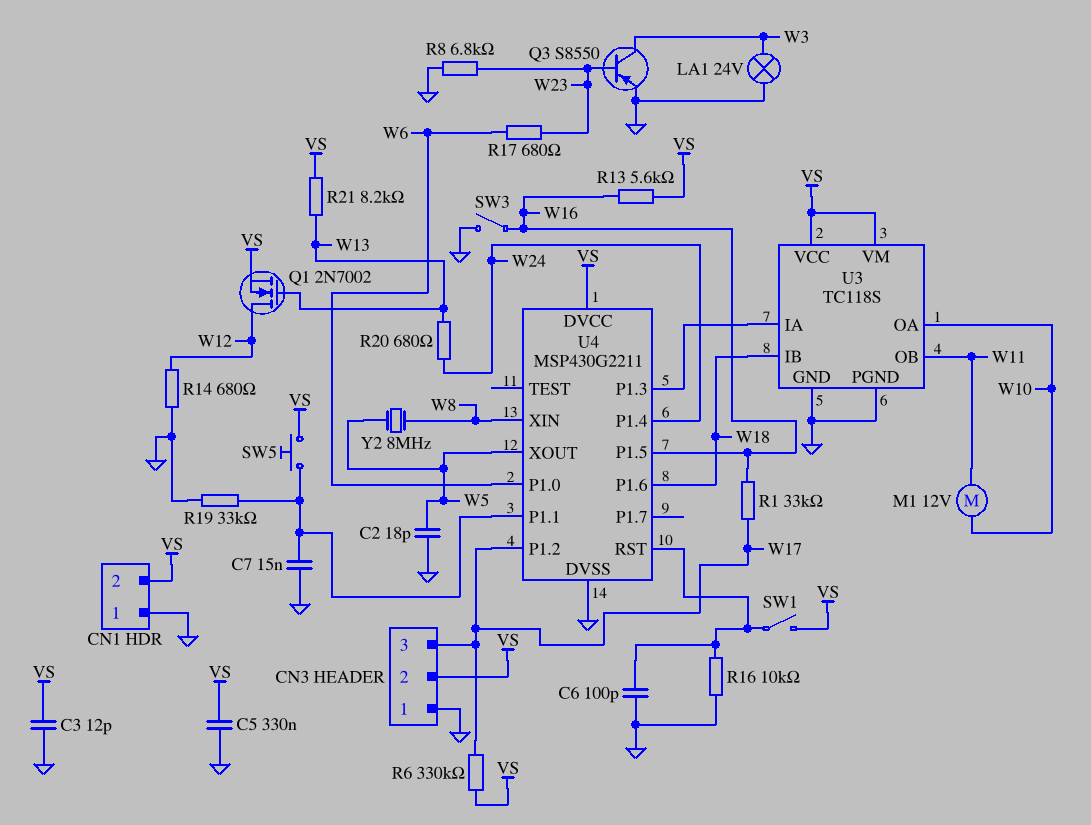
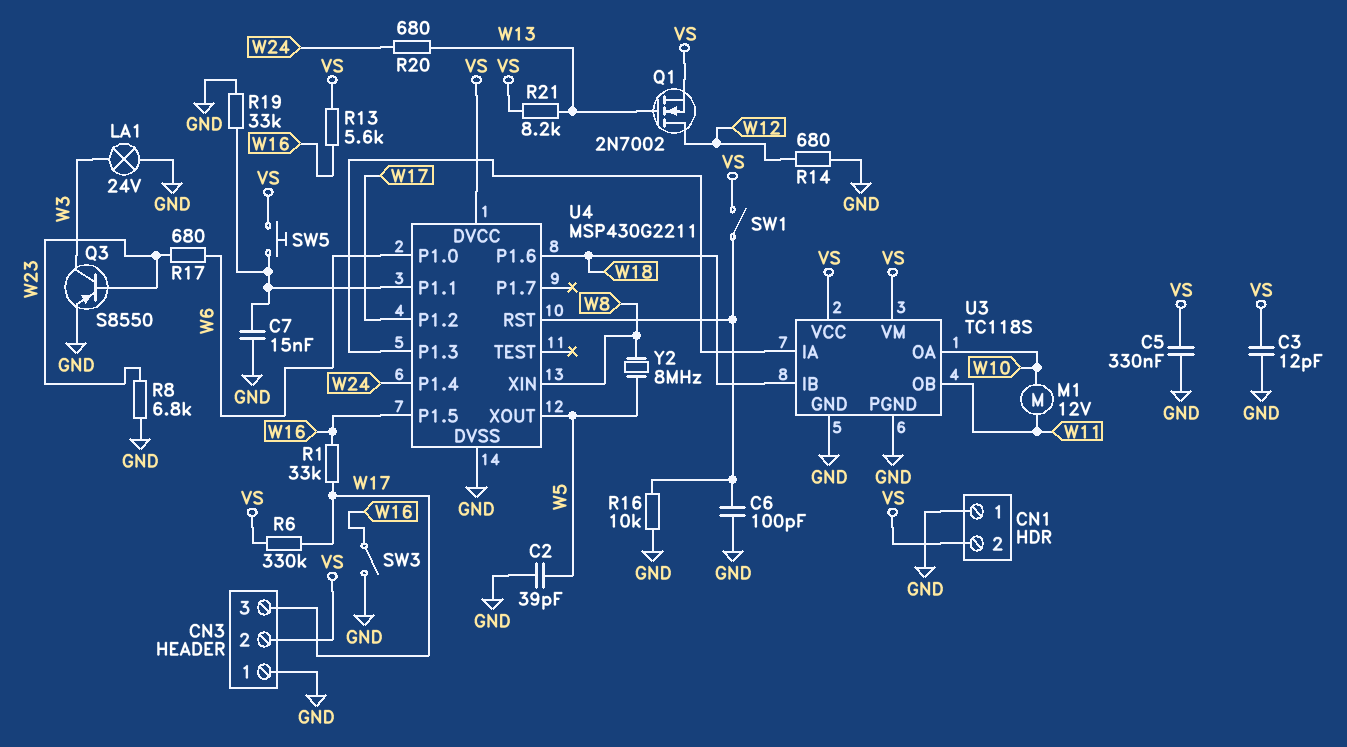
C2: 18pF (GND, W5) -> 39pF (GND, W5)

